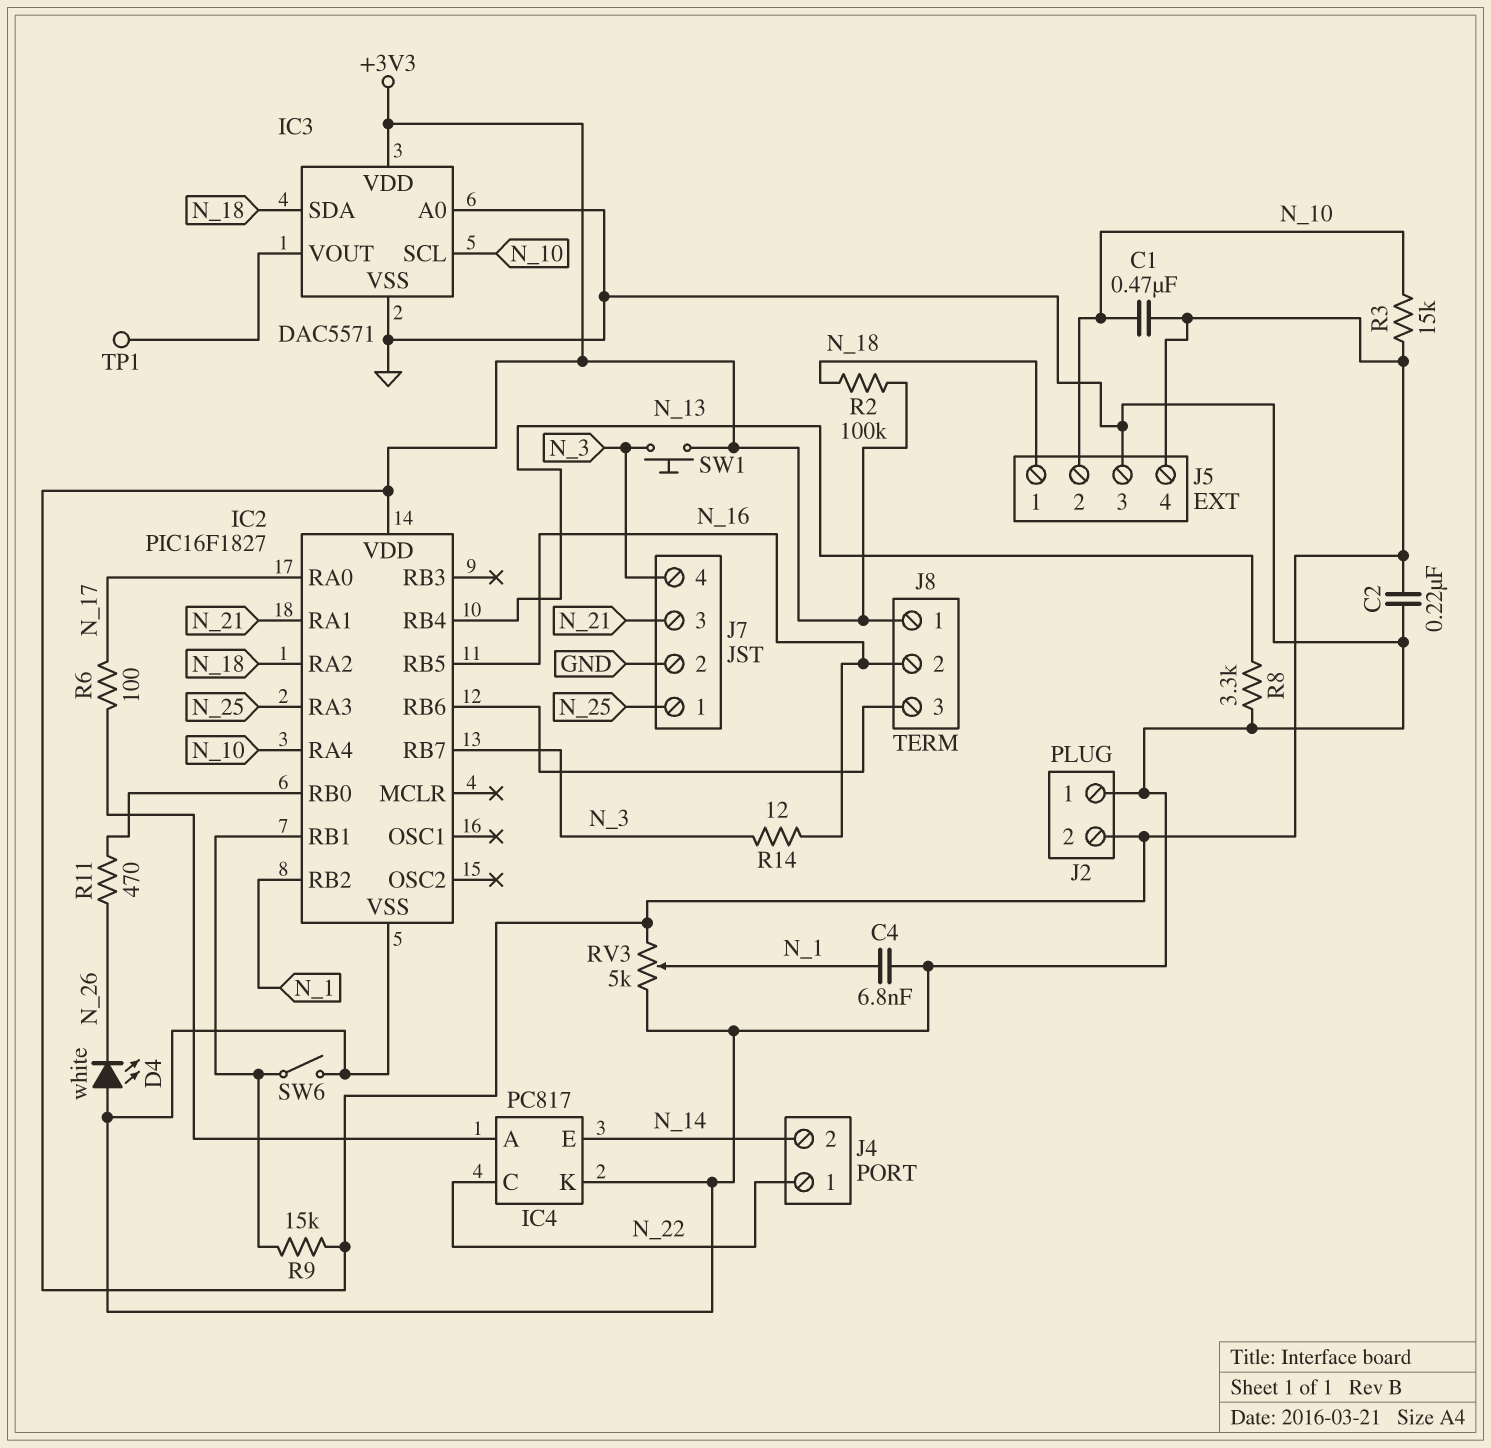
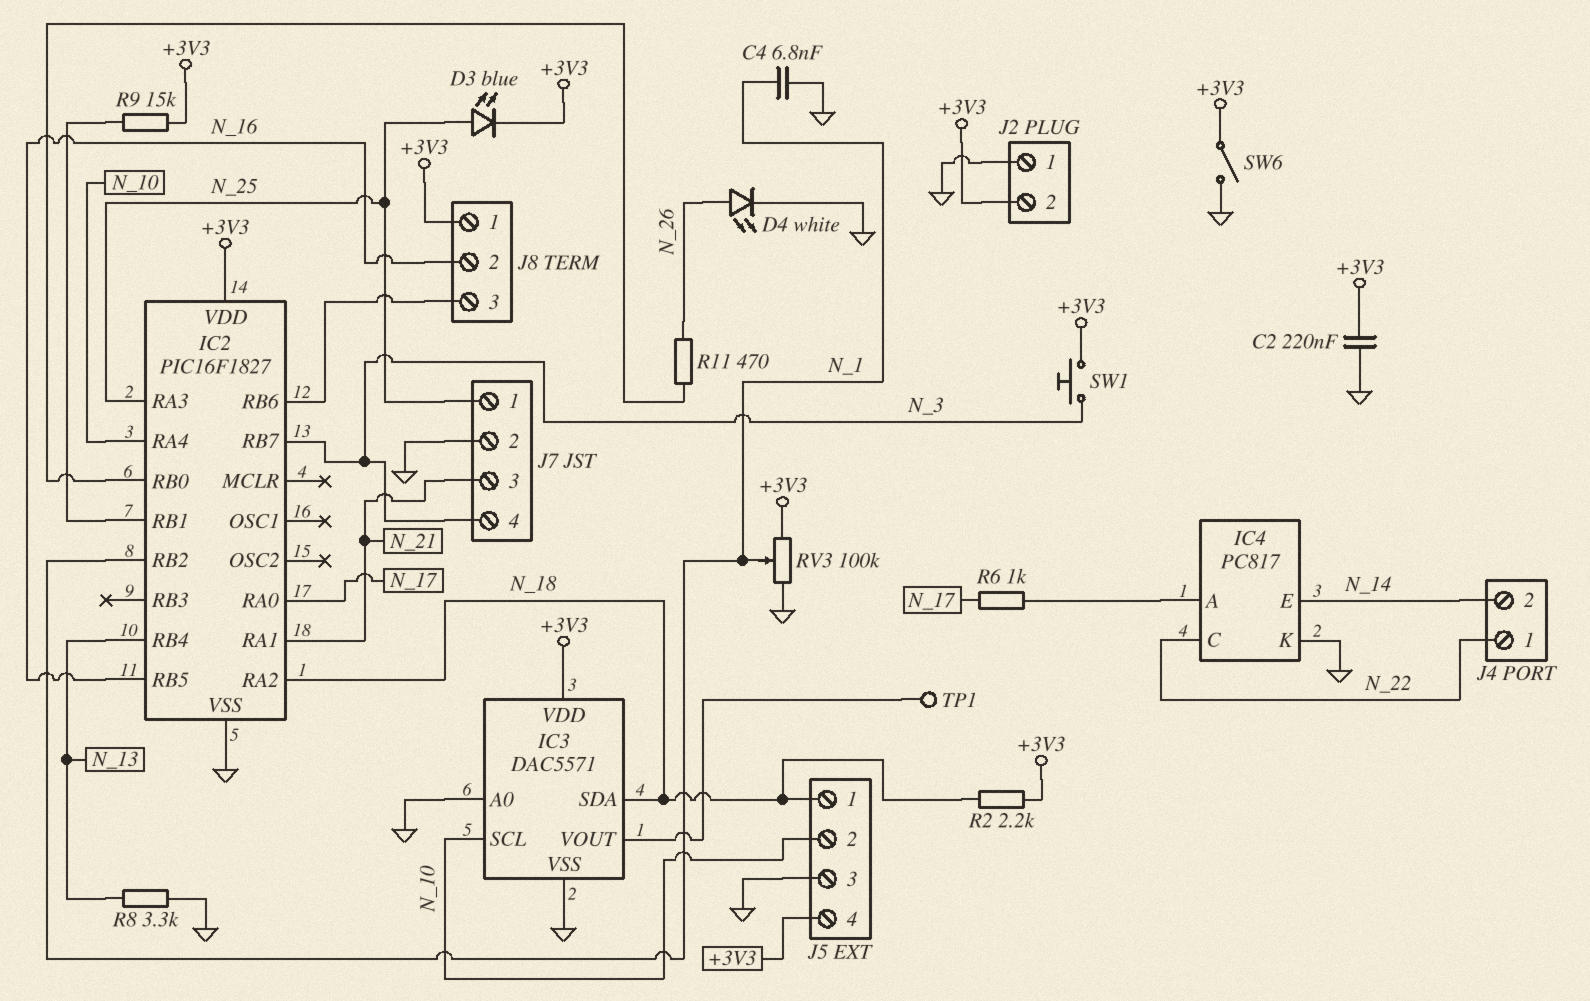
C1: 470nF (+3V3, N_10) -> none
D3: none -> LED blue (A N_25, K +3V3)
D4: LED white (A GND, K N_26) -> LED white (A N_26, K GND)
R2: 100k (+3V3, N_18) -> 2.2k (+3V3, N_18)
R3: 15k (+3V3, N_10) -> none
R6: 100 (IC4/A, N_17) -> 1k (IC4/A, N_17)
R14: 12 (N_3, N_16) -> none
RV3: 5k (+3V3, GND, wiper N_1) -> 100k (+3V3, GND, wiper N_1)
SW6: switch (GND, IC2/RB1) -> switch (+3V3, GND)

